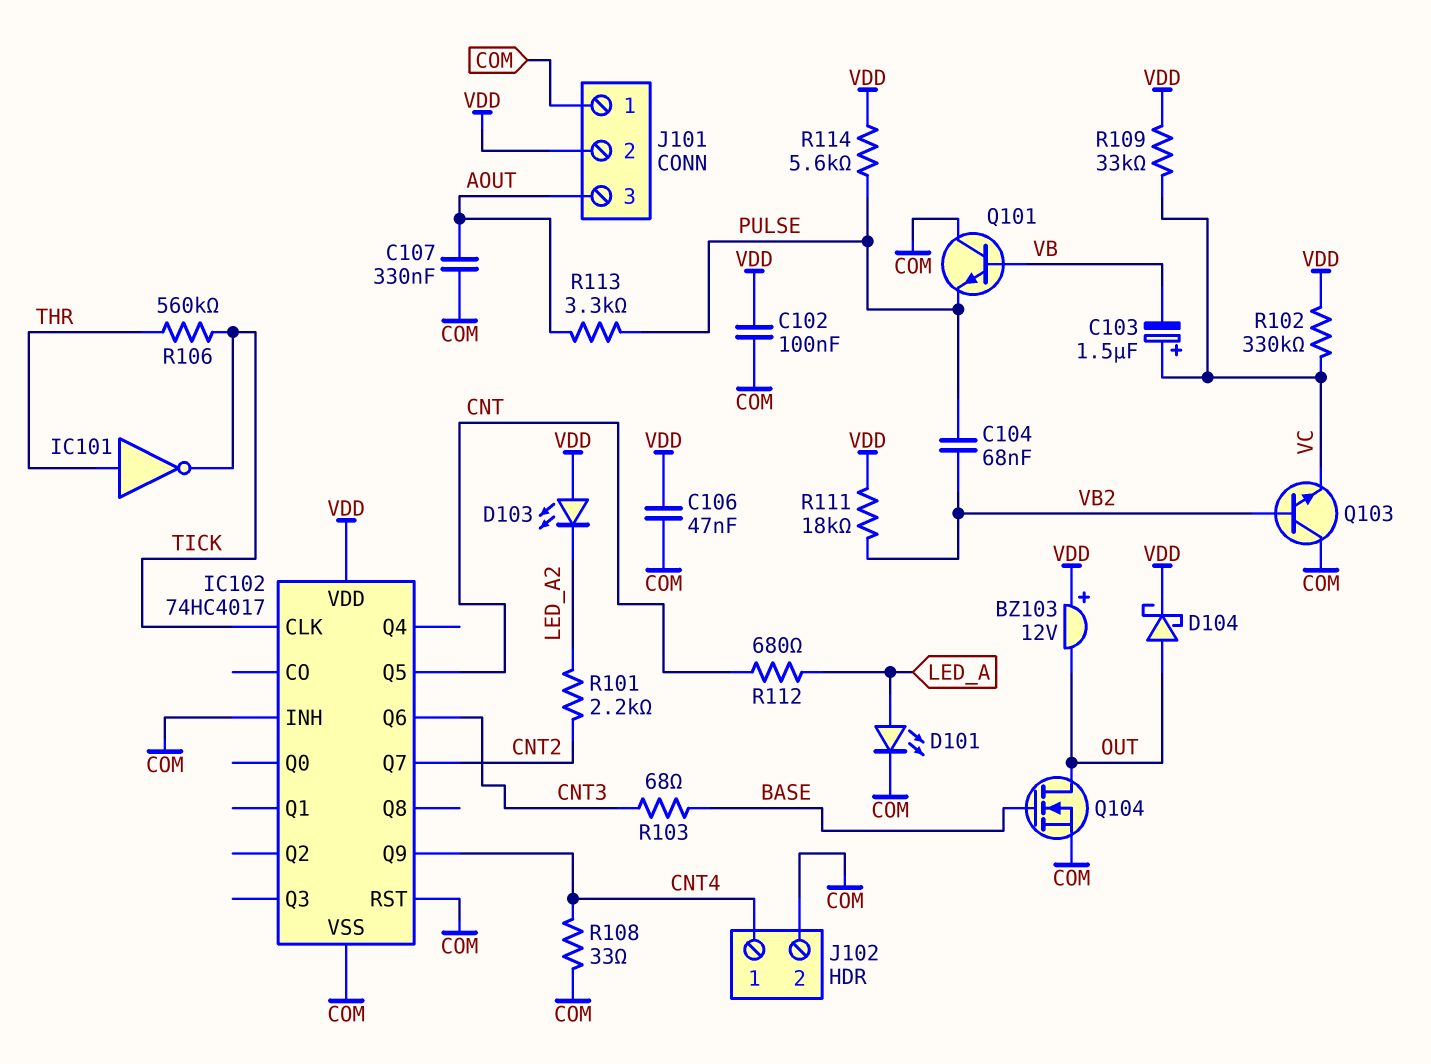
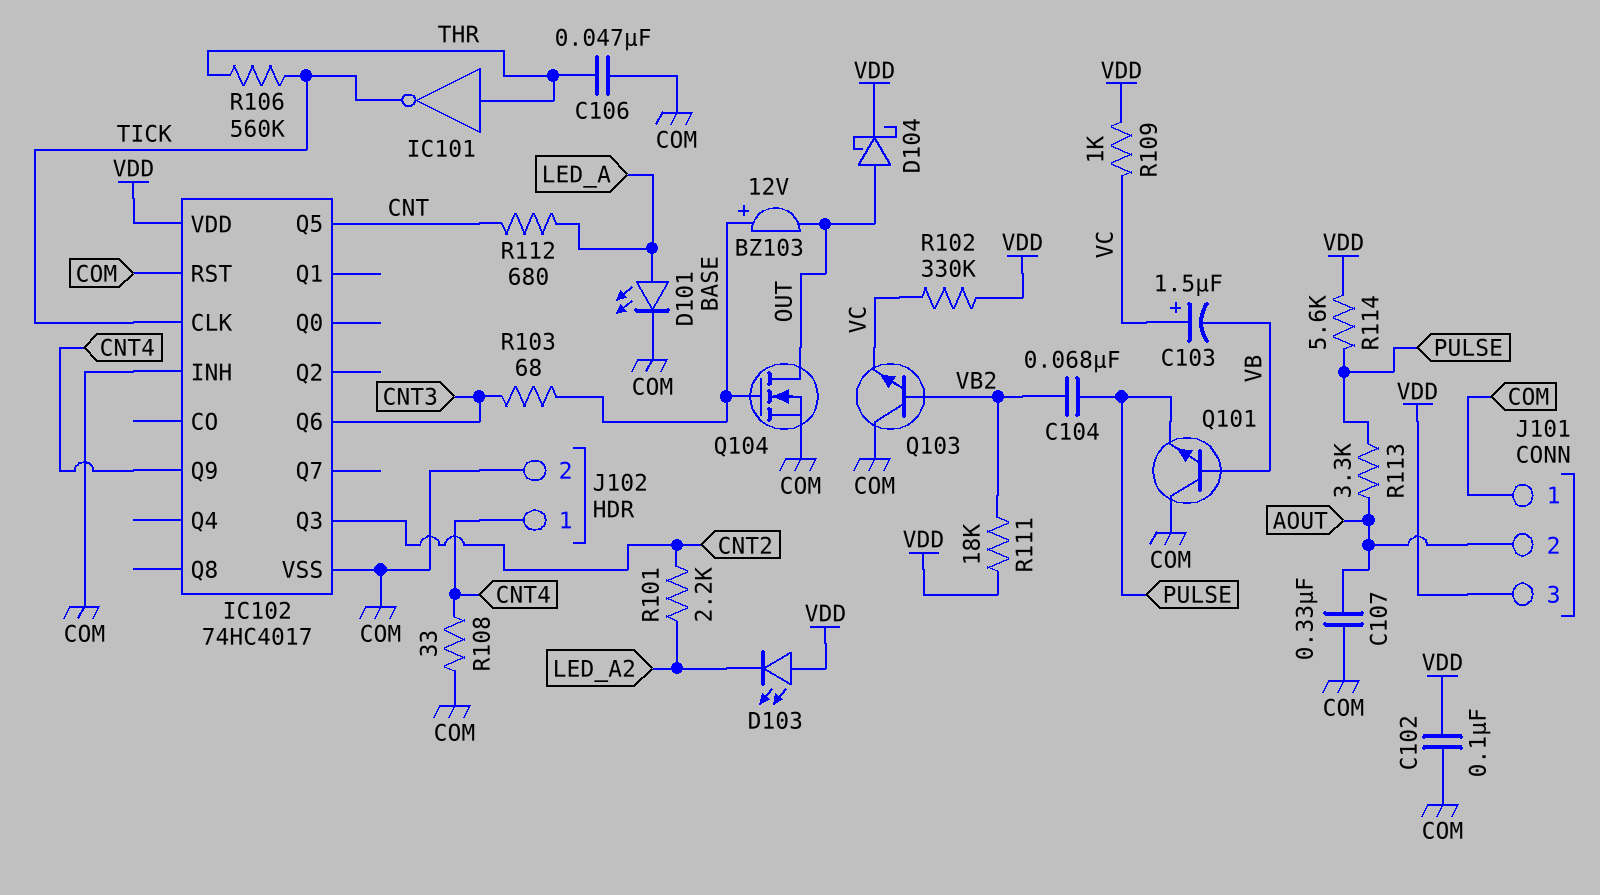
BZ103: buzzer 12V (plus VDD, minus OUT) -> buzzer 12V (plus BASE, minus OUT)
C106: 47nF (COM, VDD) -> 47nF (COM, THR)
IC102 pin Q3: none -> CNT2
IC102 pin Q7: CNT2 -> none
J101 pin 2: VDD -> AOUT
J101 pin 3: AOUT -> VDD
R109: 33k (VC, VDD) -> 1k (VC, VDD)

